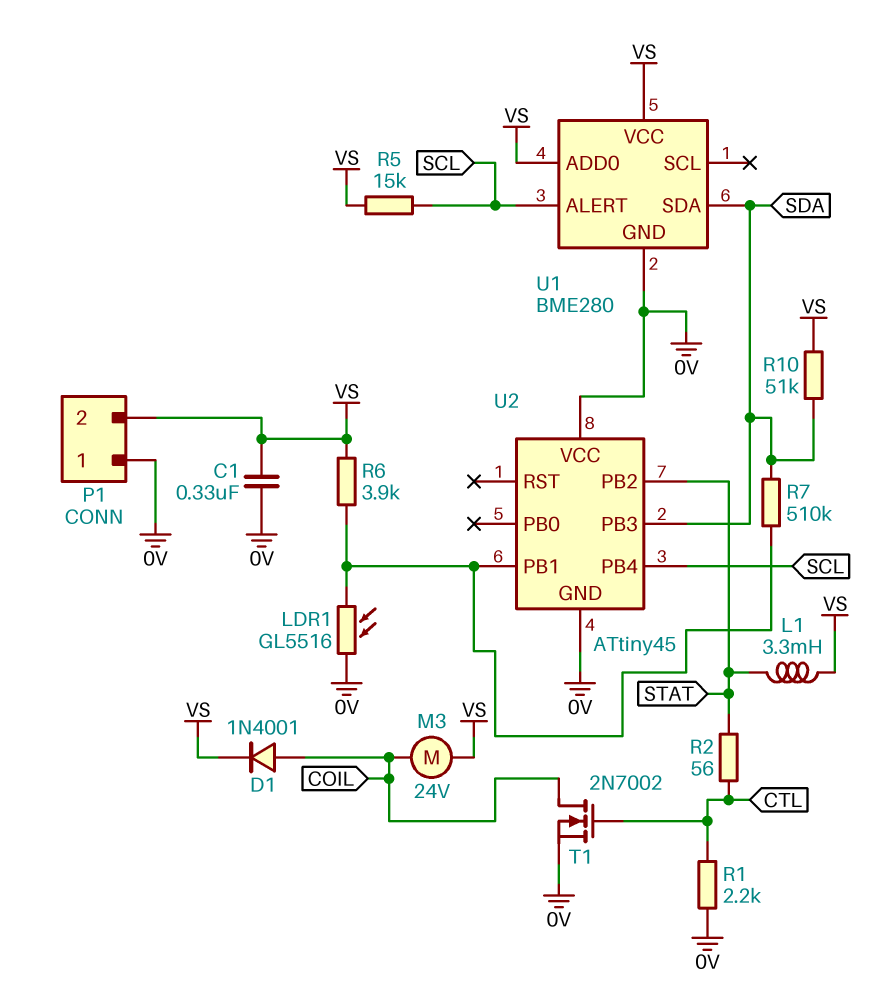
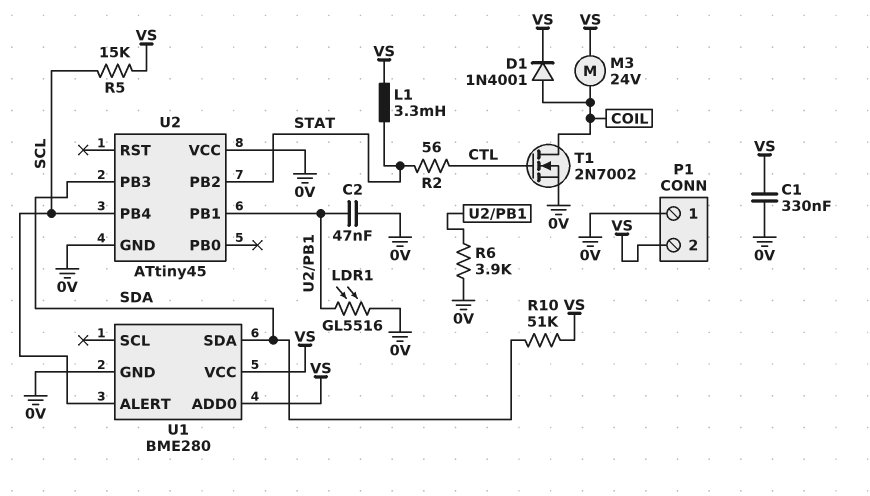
C2: none -> 47nF (0V, U2/PB1)
R1: 2.2k (0V, CTL) -> none
R6: 3.9k (U2/PB1, VS) -> 3.9k (0V, U2/PB1)
R7: 510k (SDA, U2/PB1) -> none

